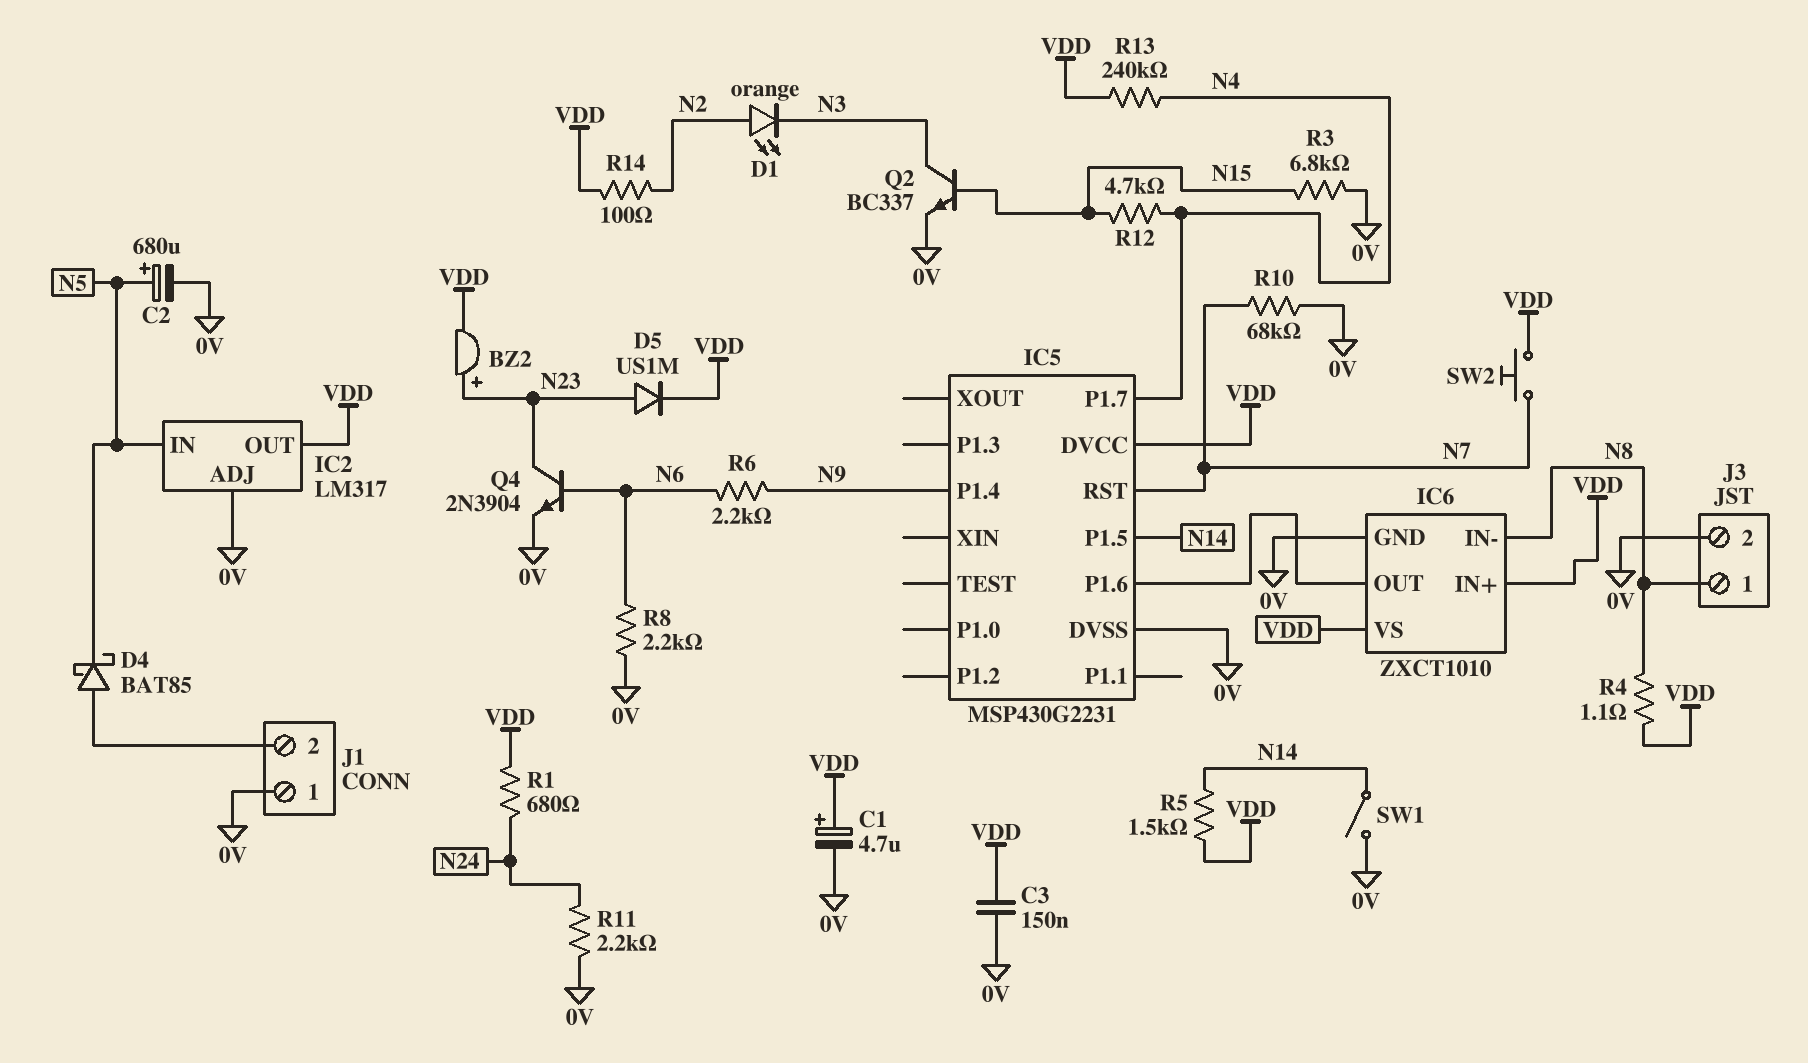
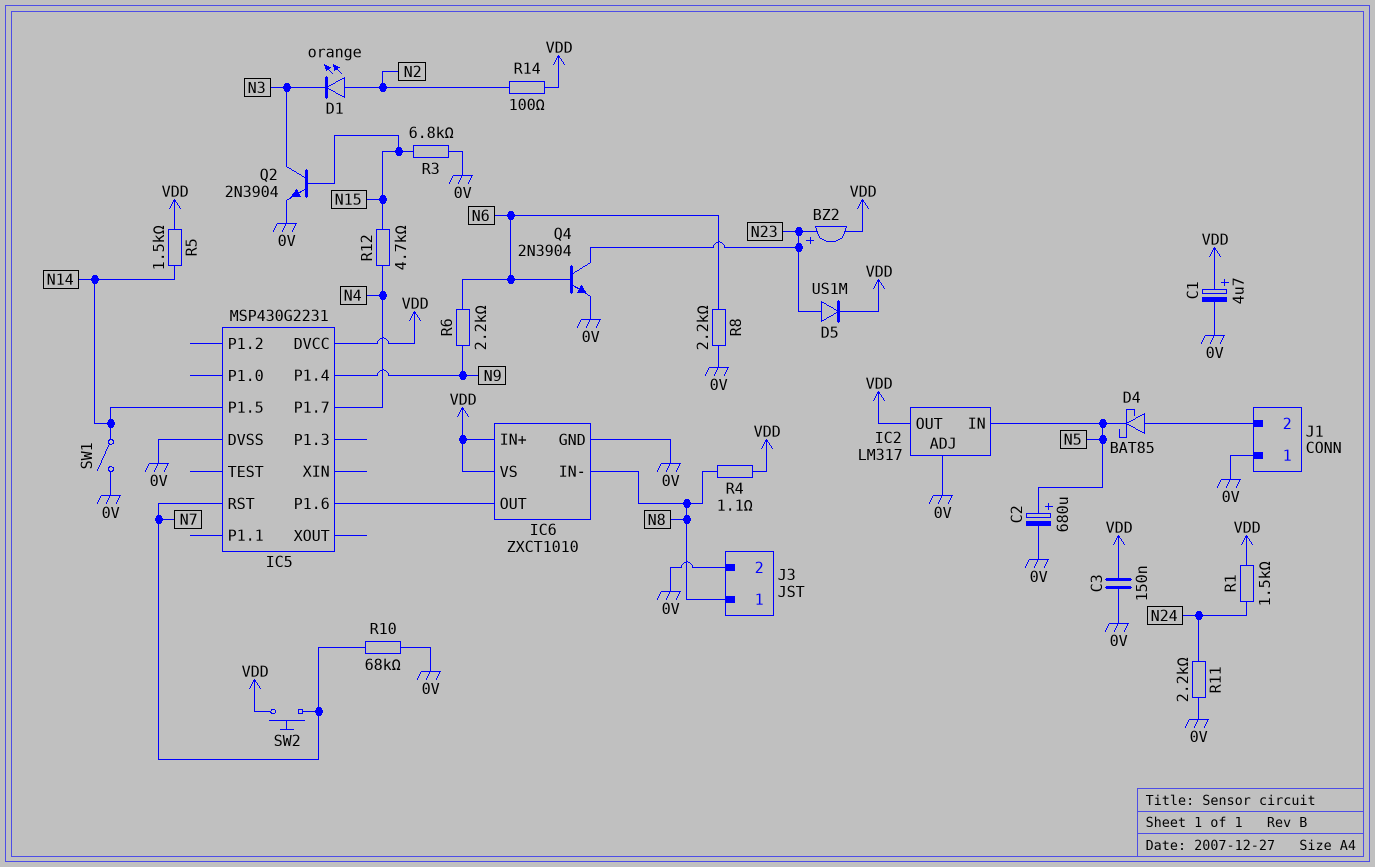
Q2: NPN BC337 (B N15, C N3, E 0V) -> NPN 2N3904 (B N15, C N3, E 0V)
R1: 680 (N24, VDD) -> 1.5k (N24, VDD)
R13: 240k (N4, VDD) -> none

